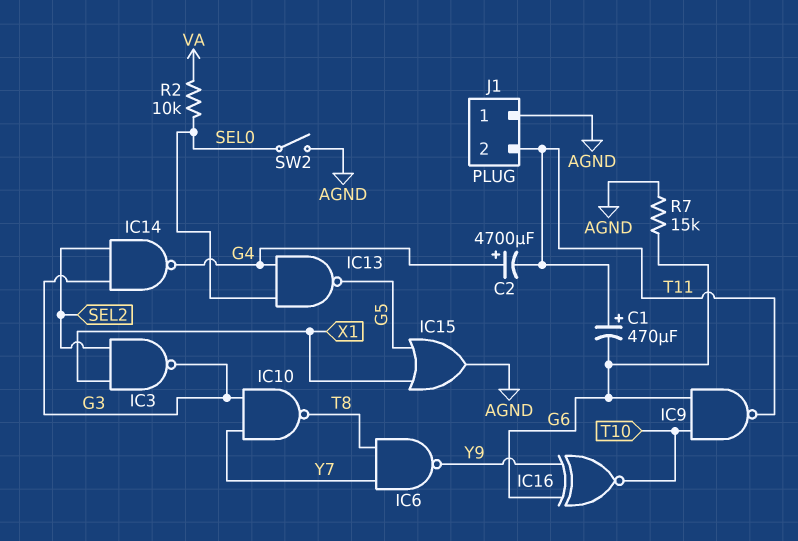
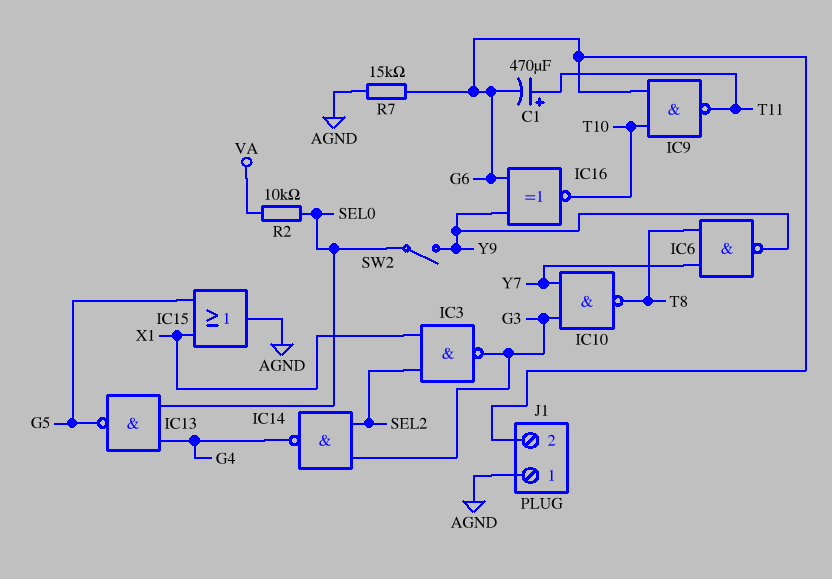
C2: 4700uF (plus G4, minus T11) -> none
J1 pin 2: T11 -> G6
SW2: switch (AGND, SEL0) -> switch (SEL0, Y9)

